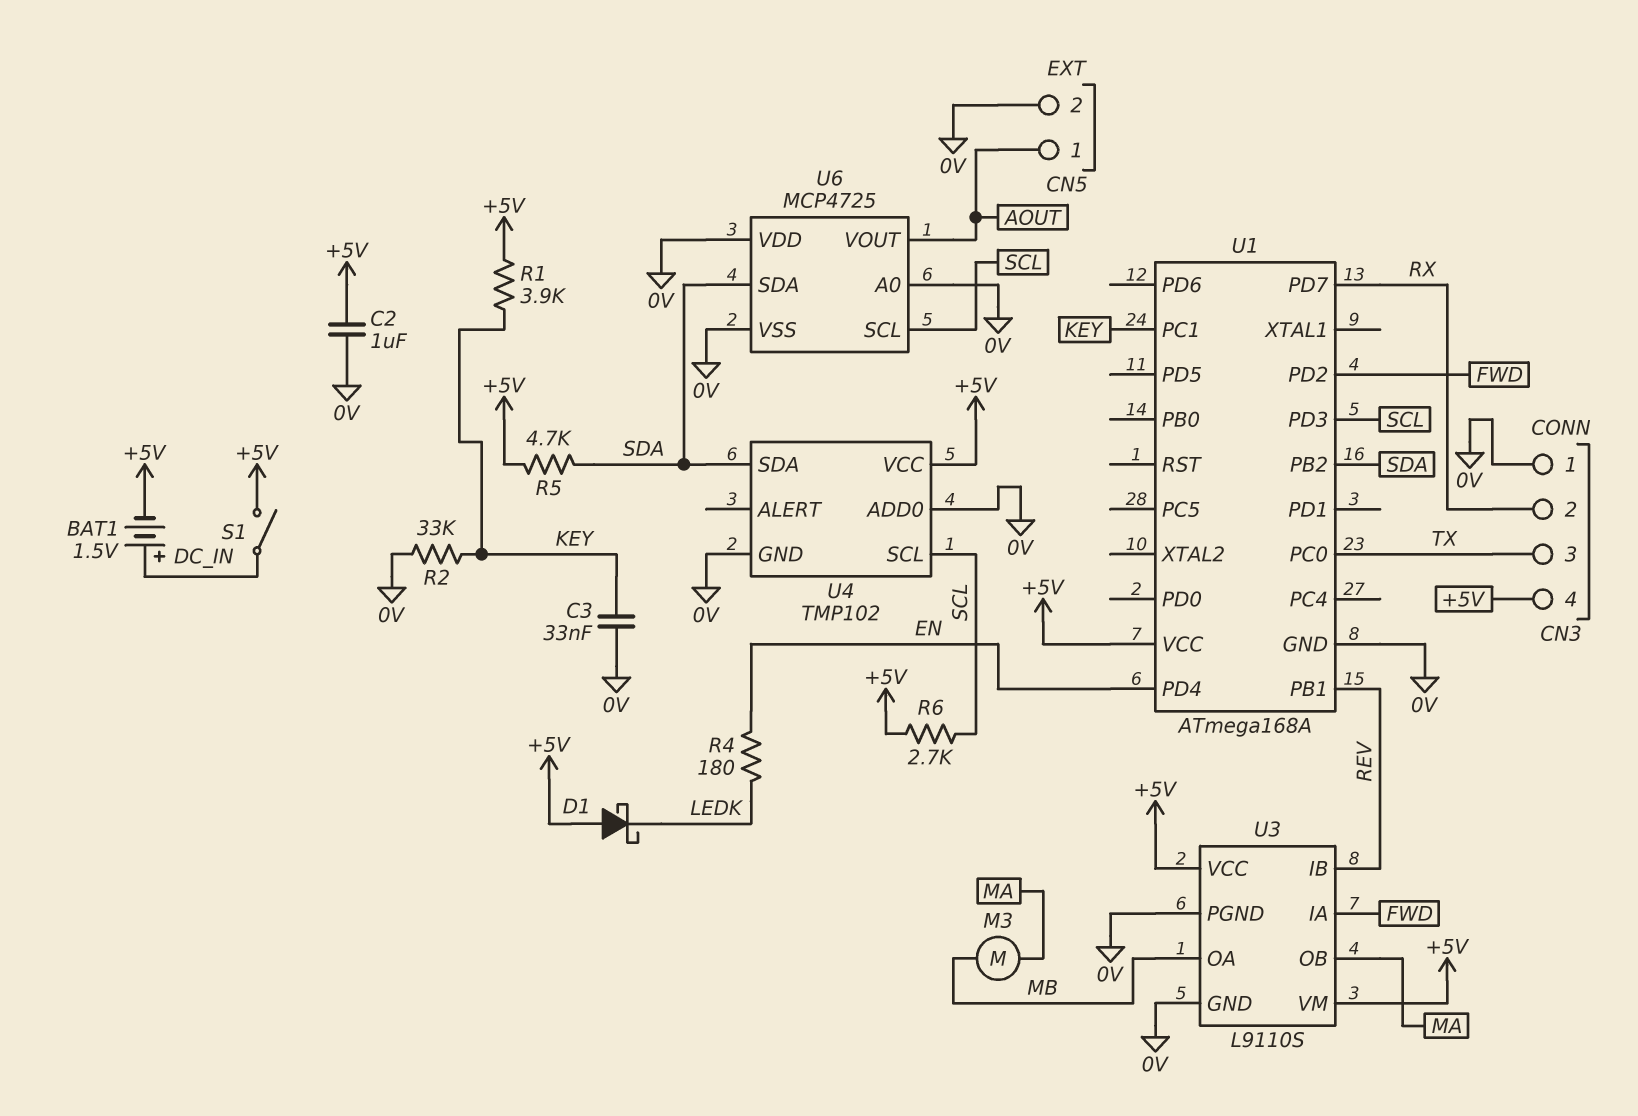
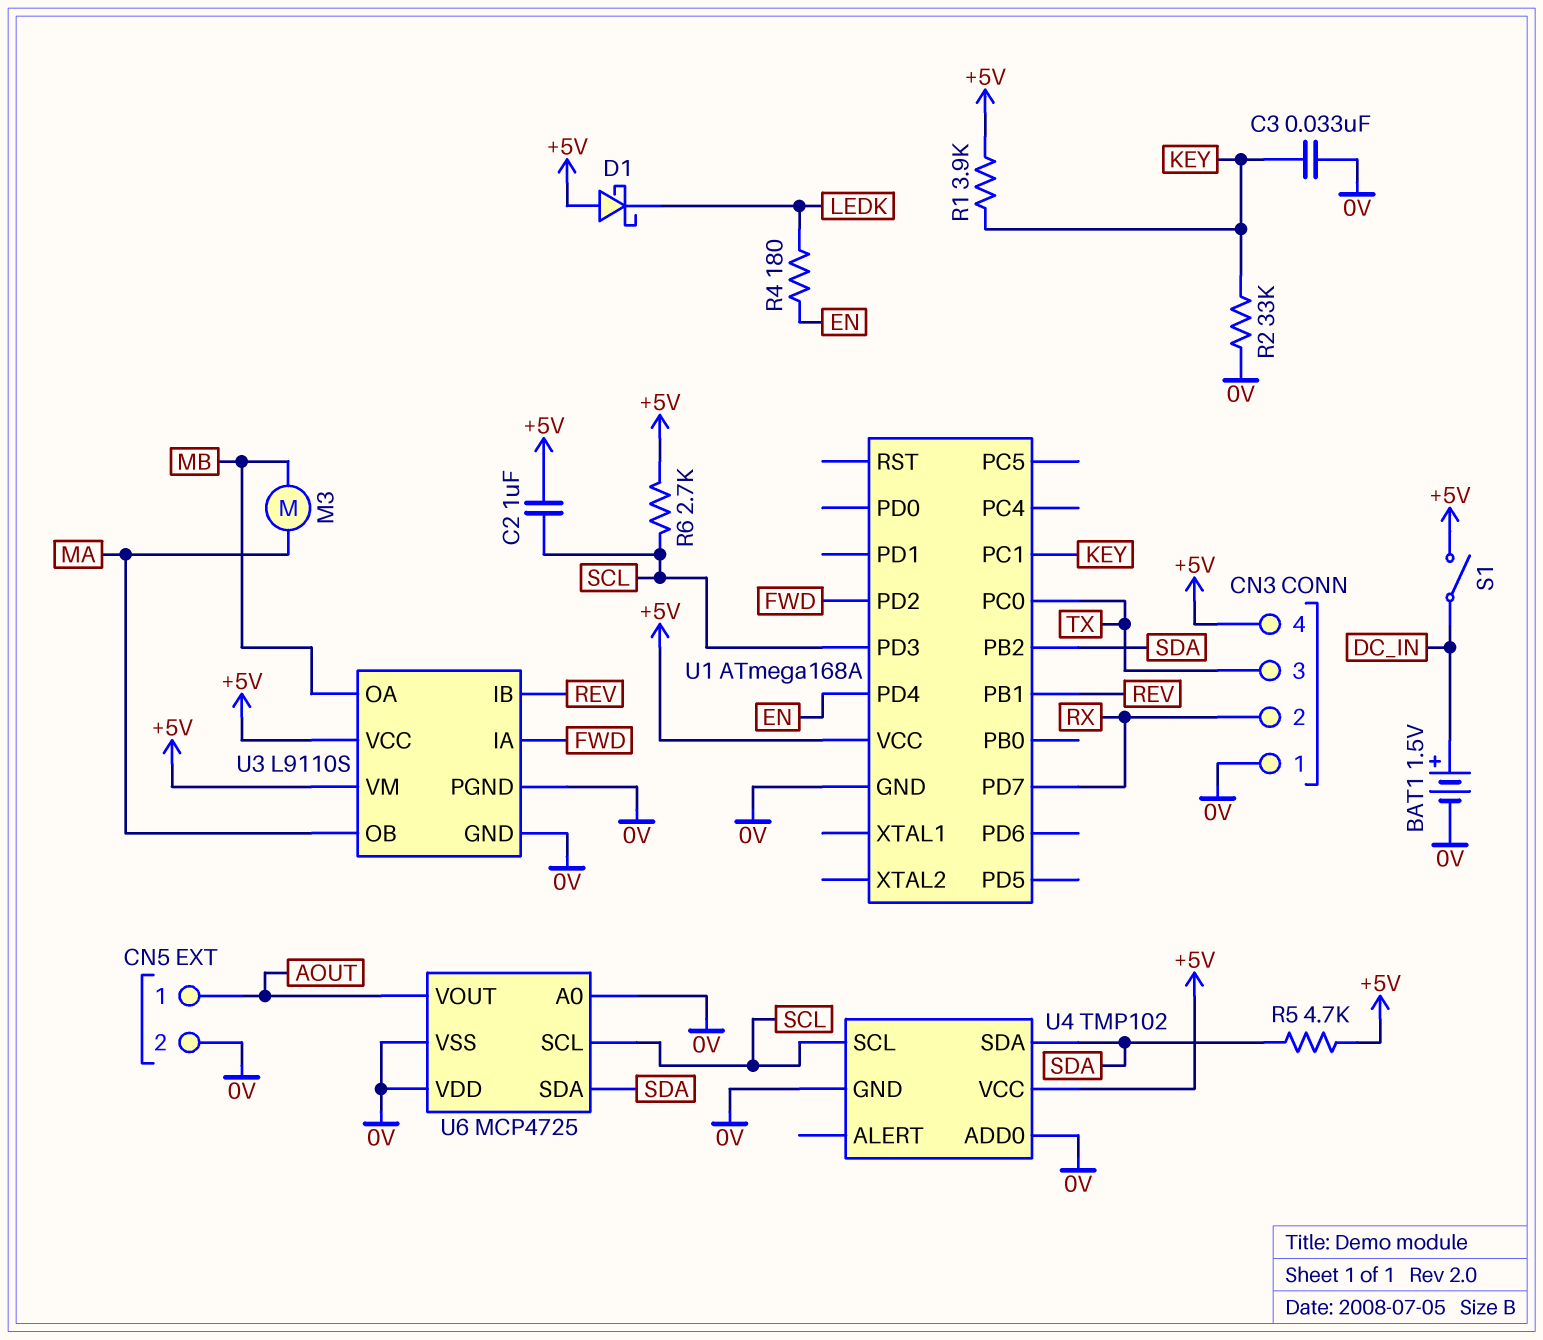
BAT1: 1.5V (plus DC_IN, minus +5V) -> 1.5V (plus DC_IN, minus 0V)
C2: 1uF (+5V, 0V) -> 1uF (+5V, SCL)

